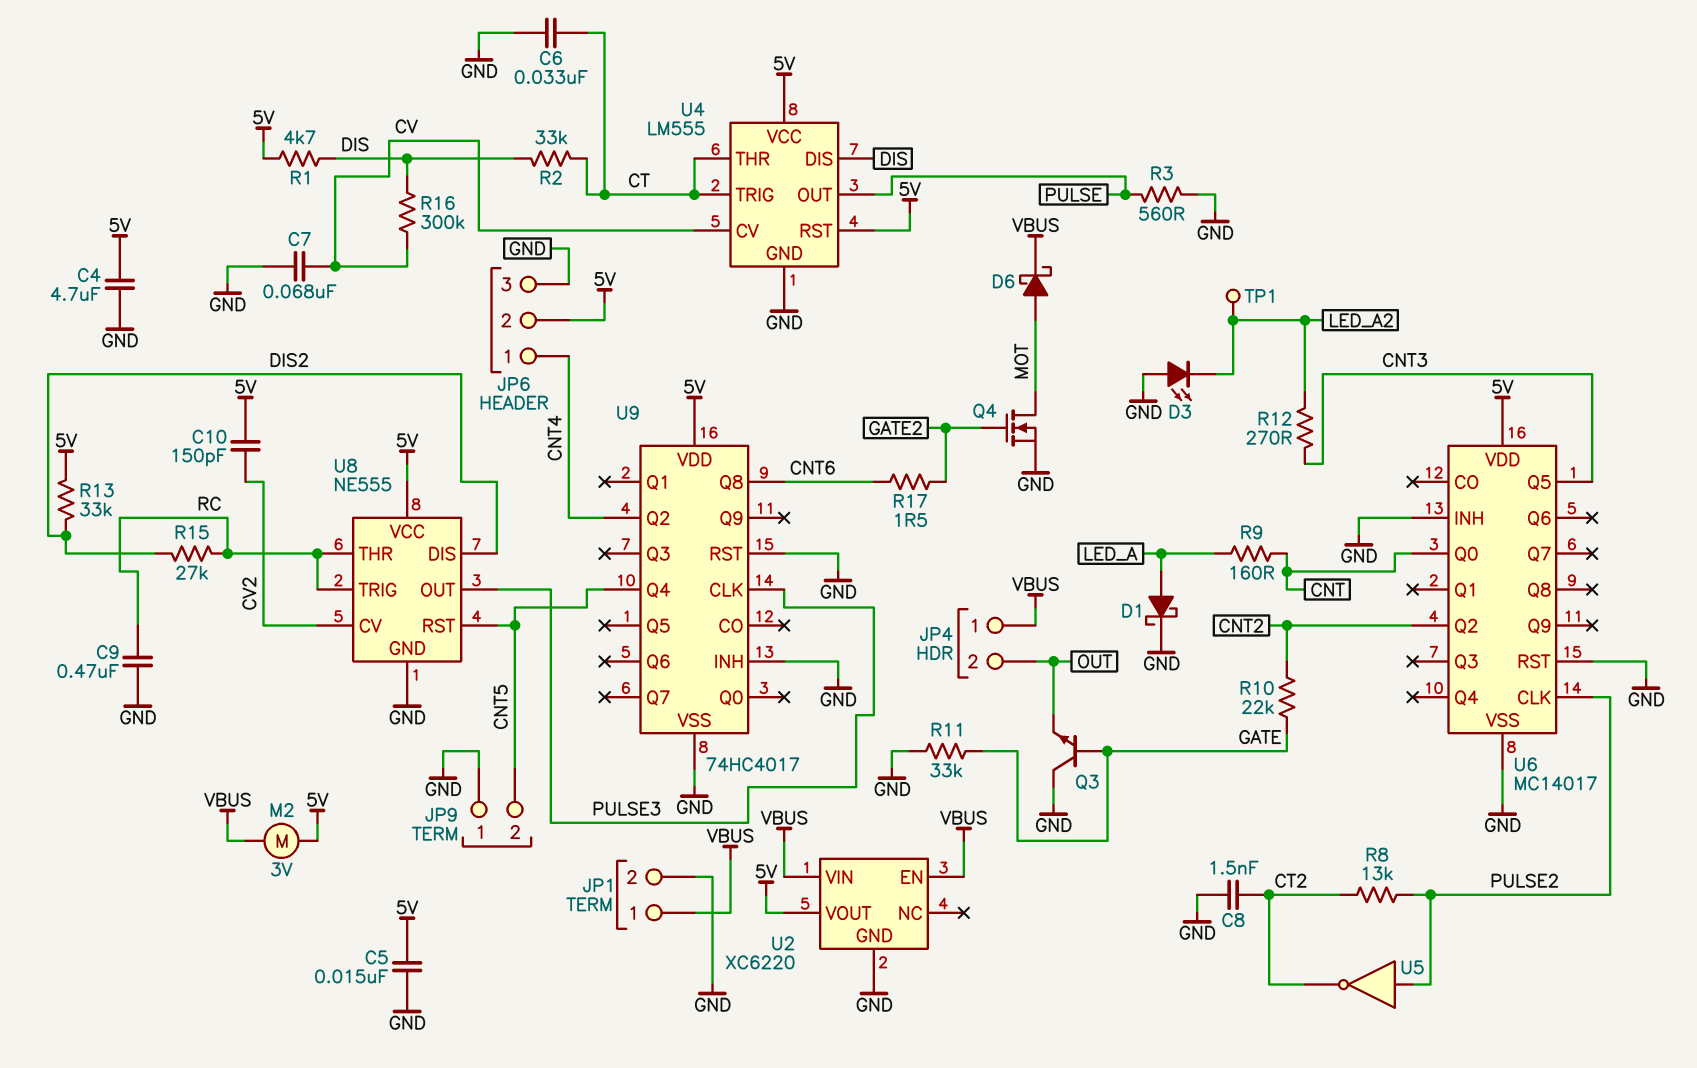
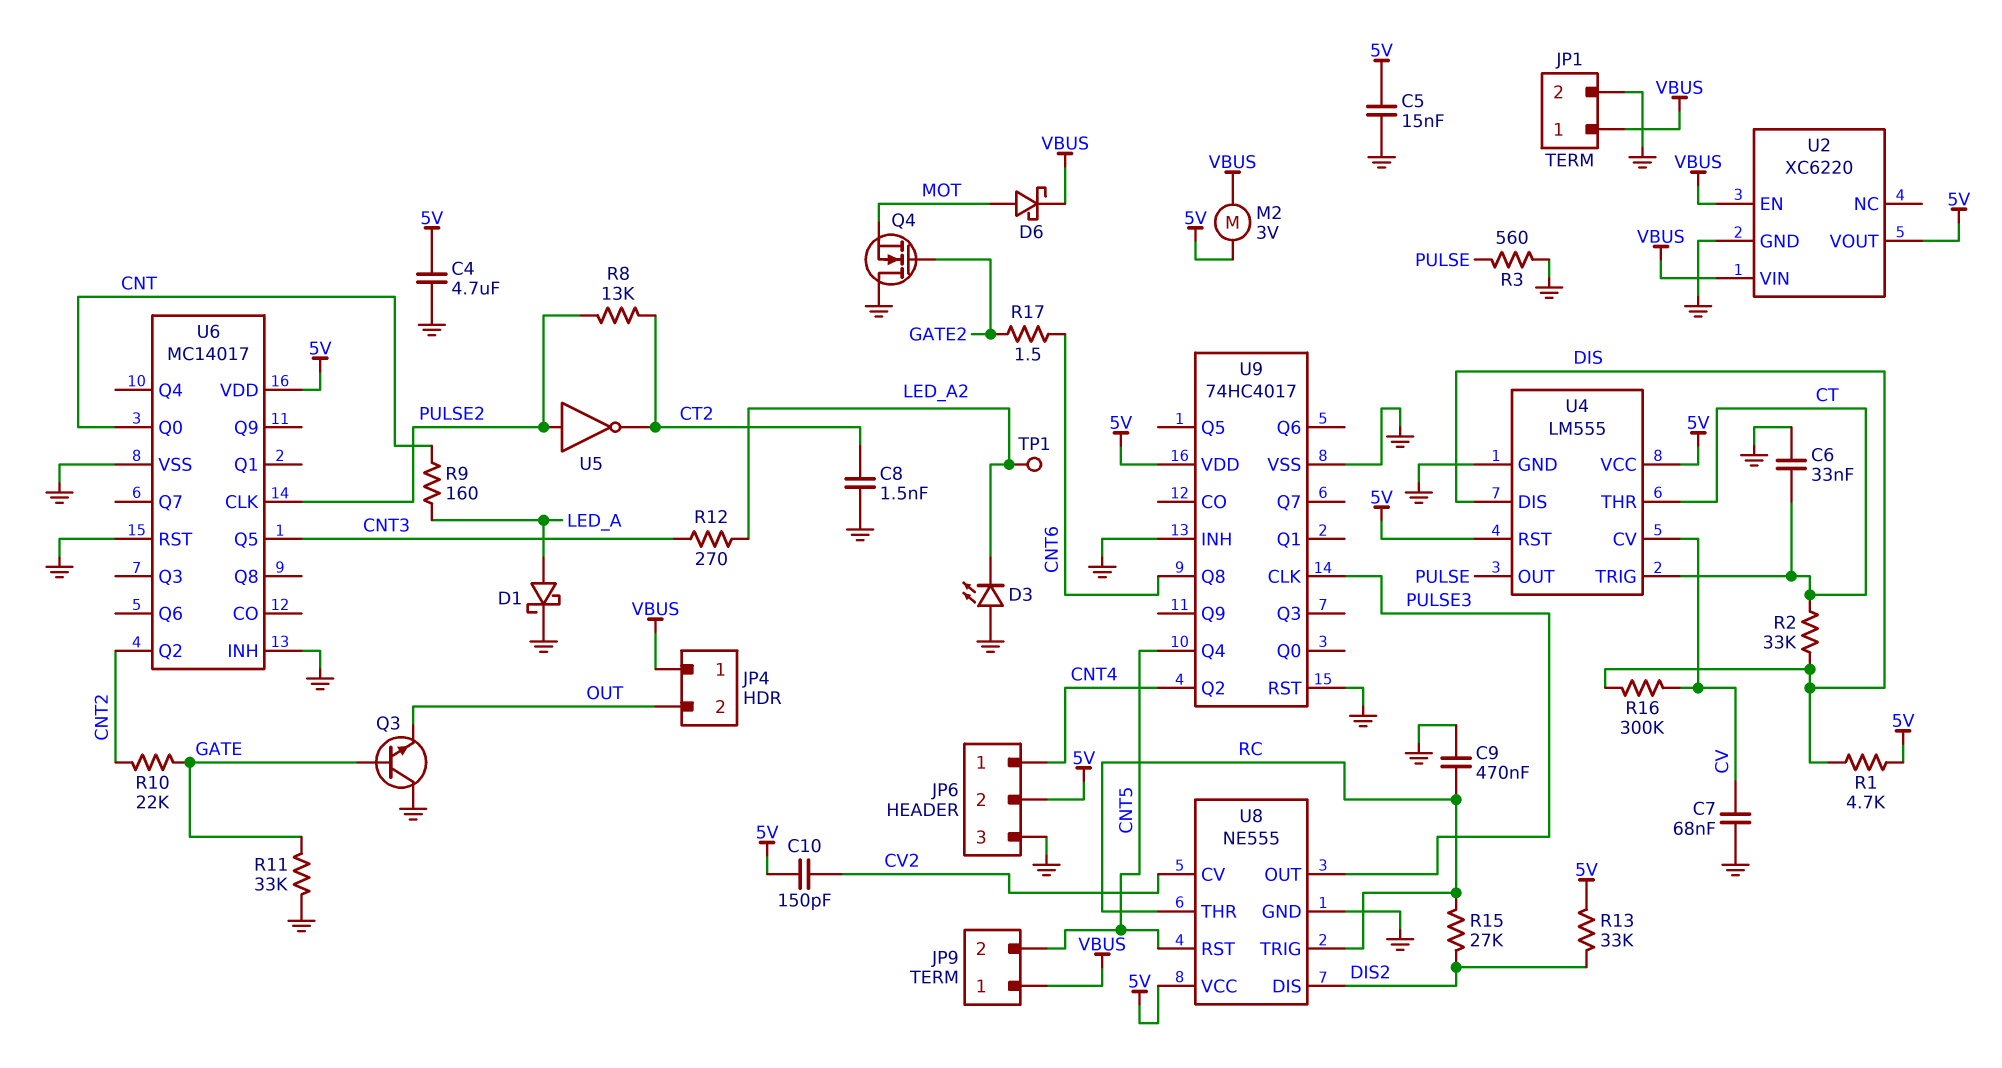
JP9 pin 1: GND -> VBUS
Q4: NMOS (G GATE2, D MOT, S GND) -> NMOS (G GATE2, D GND, S MOT)

